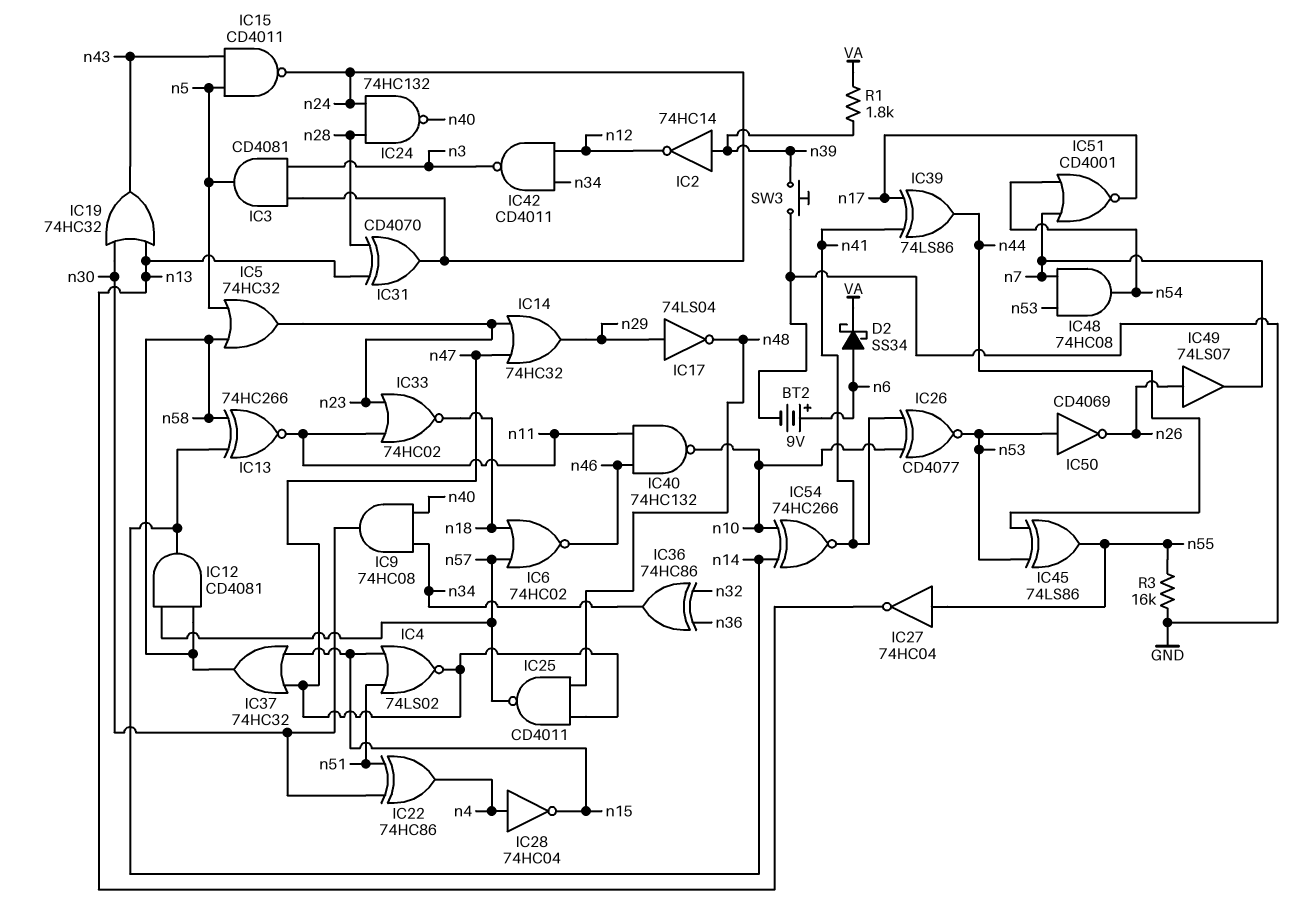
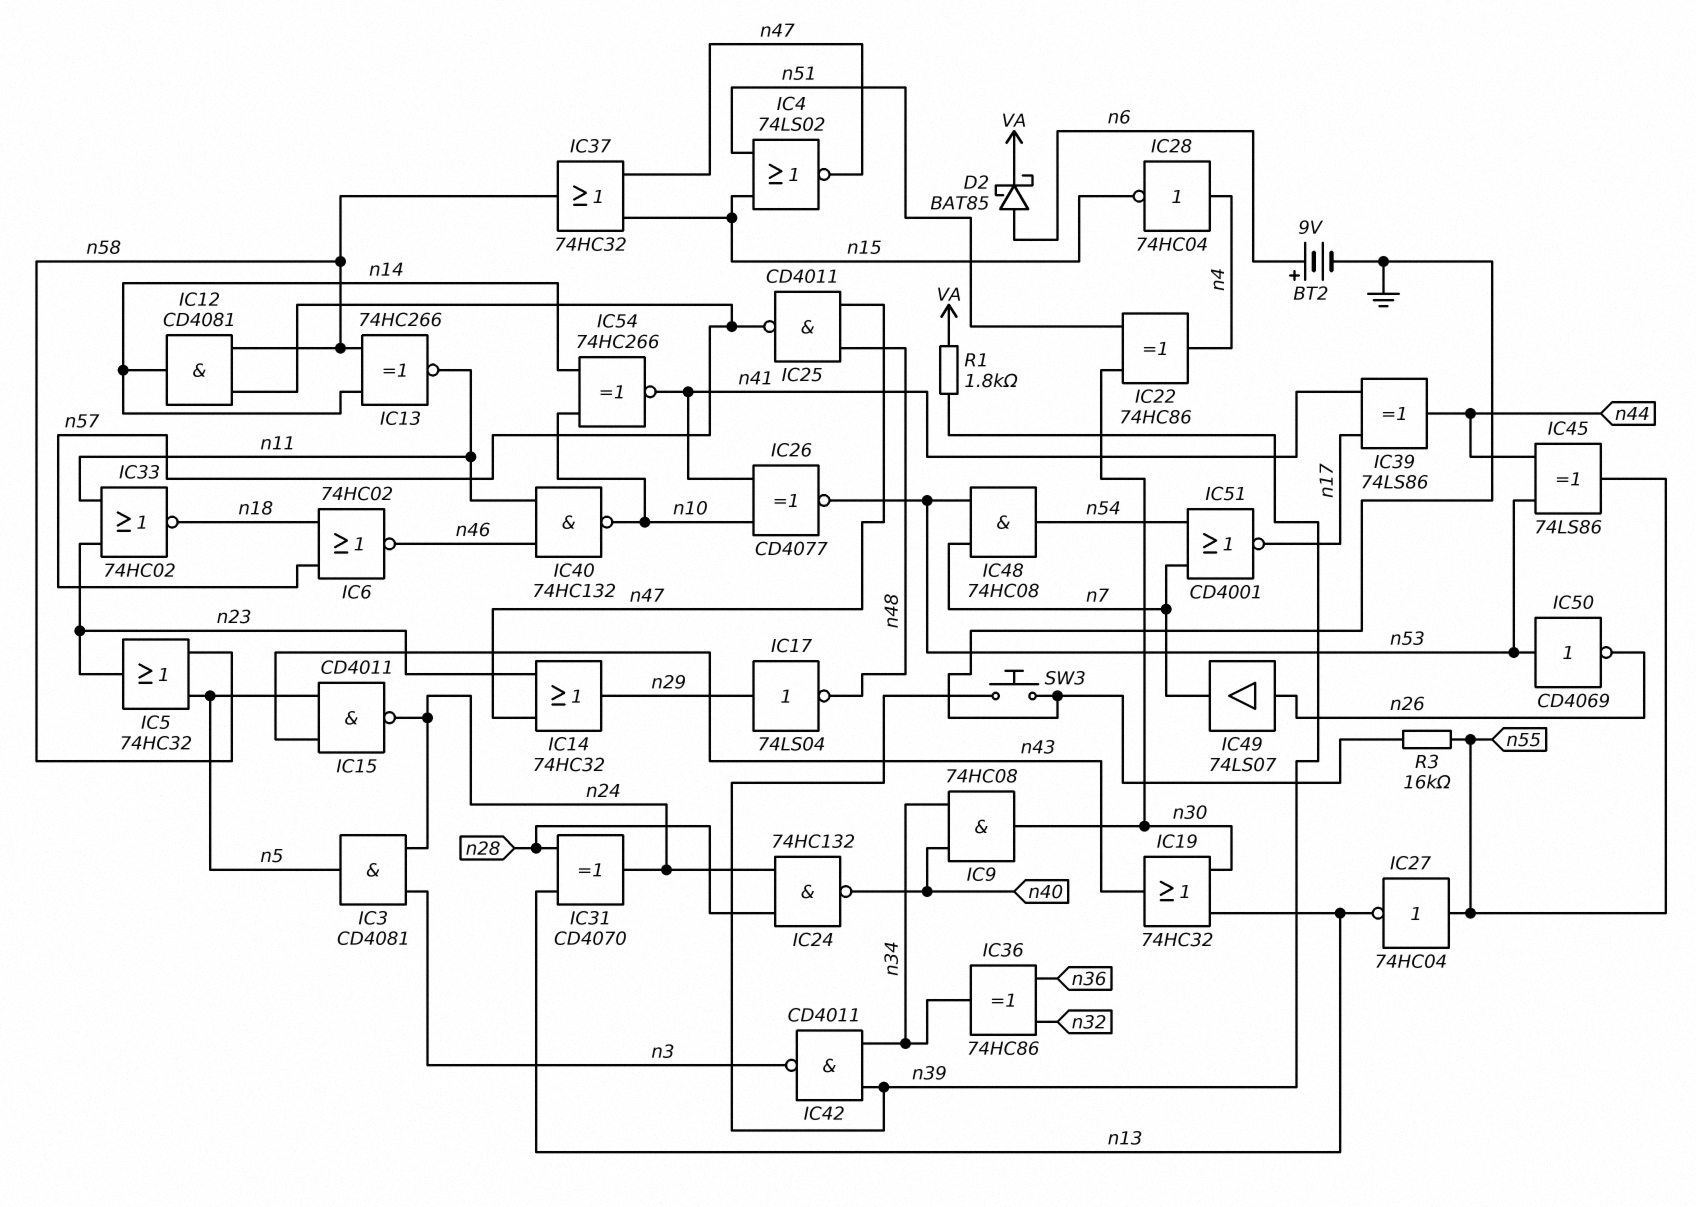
D2: schottky SS34 (A n6, K VA) -> schottky BAT85 (A n6, K VA)
IC2: NOT 74HC14 (in n39, out n12) -> none
IC42: NAND CD4011 (in n12, in n34, out n3) -> NAND CD4011 (in n34, in n39, out n3)

